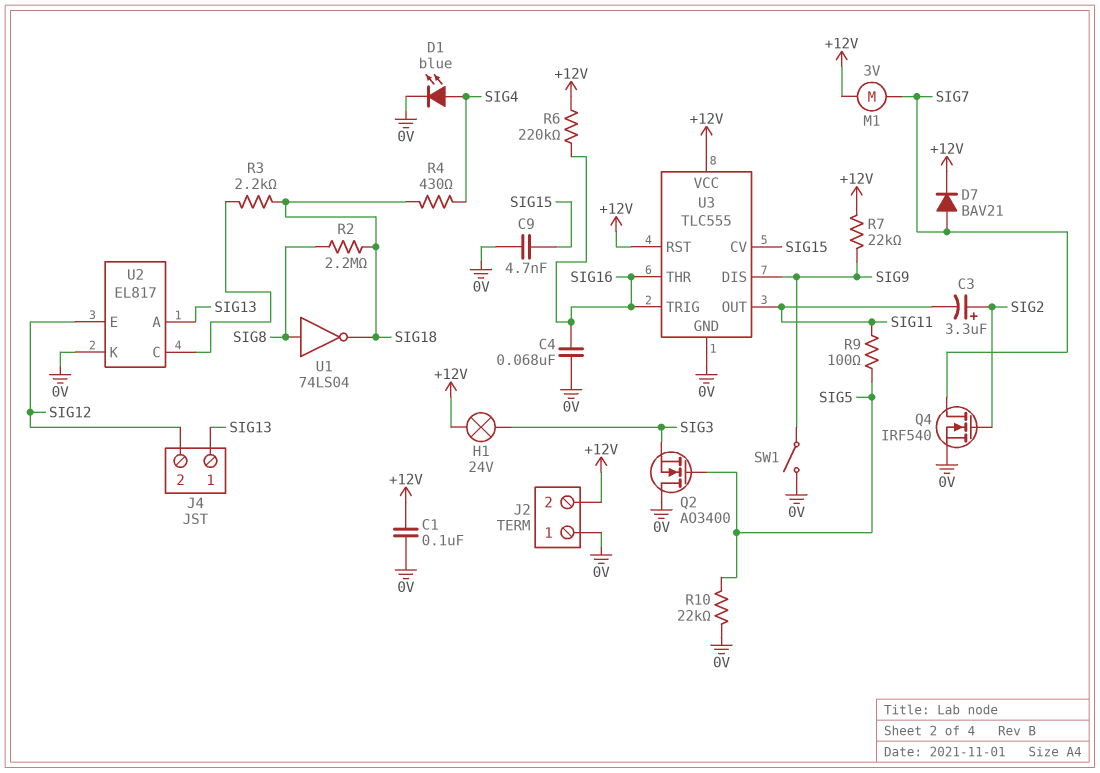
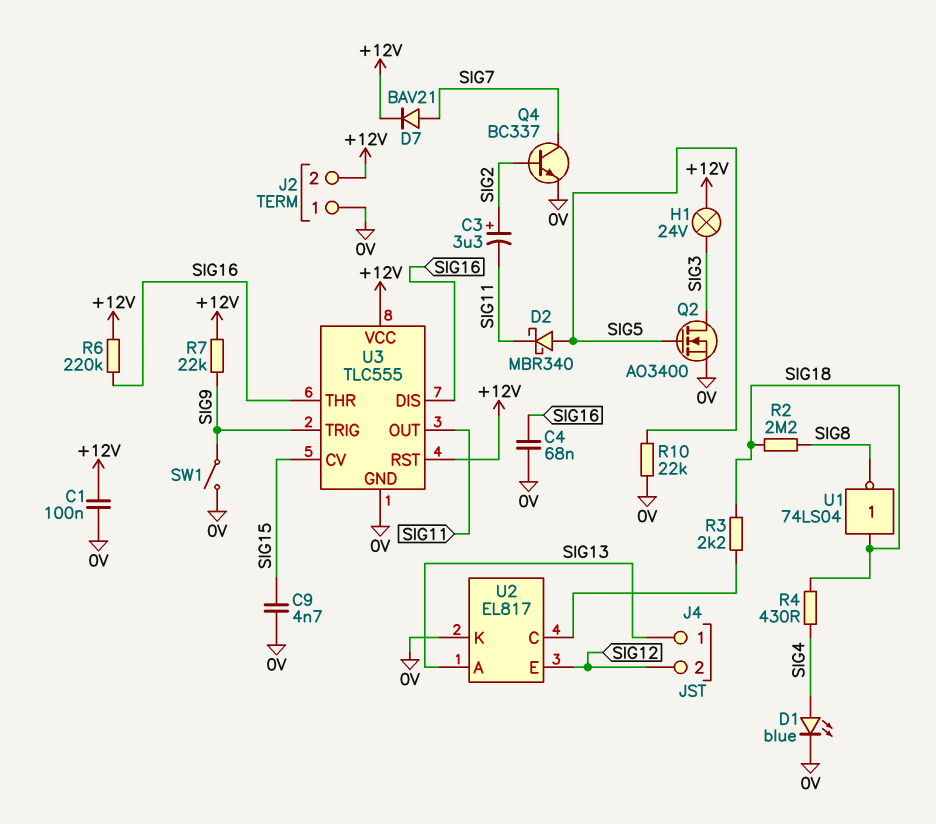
D2: none -> schottky MBR340 (A SIG5, K SIG11)
M1: motor 3V (+12V, SIG7) -> none
Q2: NMOS AO3400 (G SIG5, D 0V, S SIG3) -> NMOS AO3400 (G SIG5, D SIG3, S 0V)
Q4: NMOS IRF540 (G SIG2, D SIG7, S 0V) -> NPN BC337 (B SIG2, C SIG7, E 0V)
R9: 100 (SIG5, SIG11) -> none
U1: NOT 74LS04 (in SIG8, out SIG18) -> NOT 74LS04 (in SIG18, out SIG8)
U3 pin DIS: SIG9 -> SIG16
U3 pin TRIG: SIG16 -> SIG9

